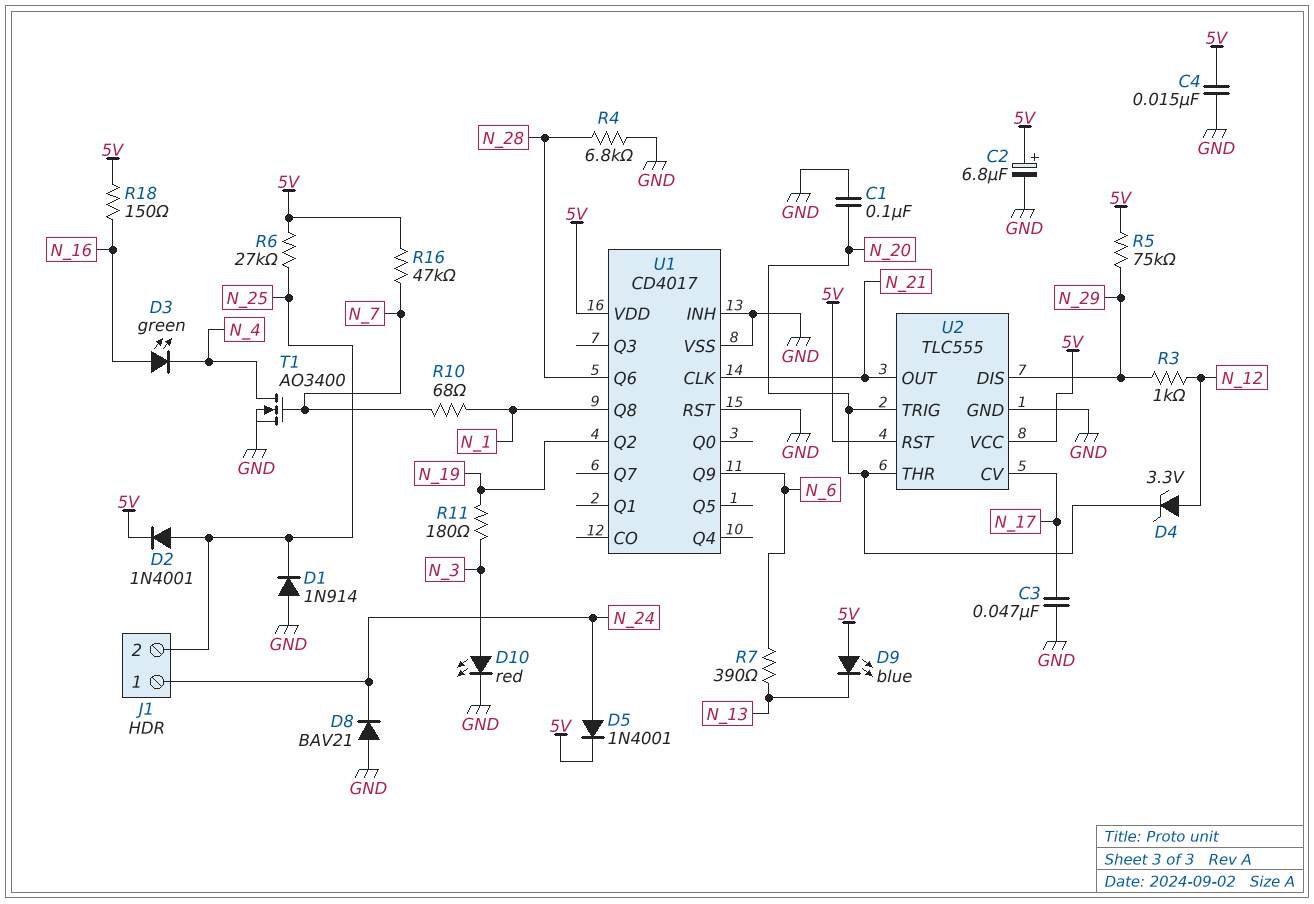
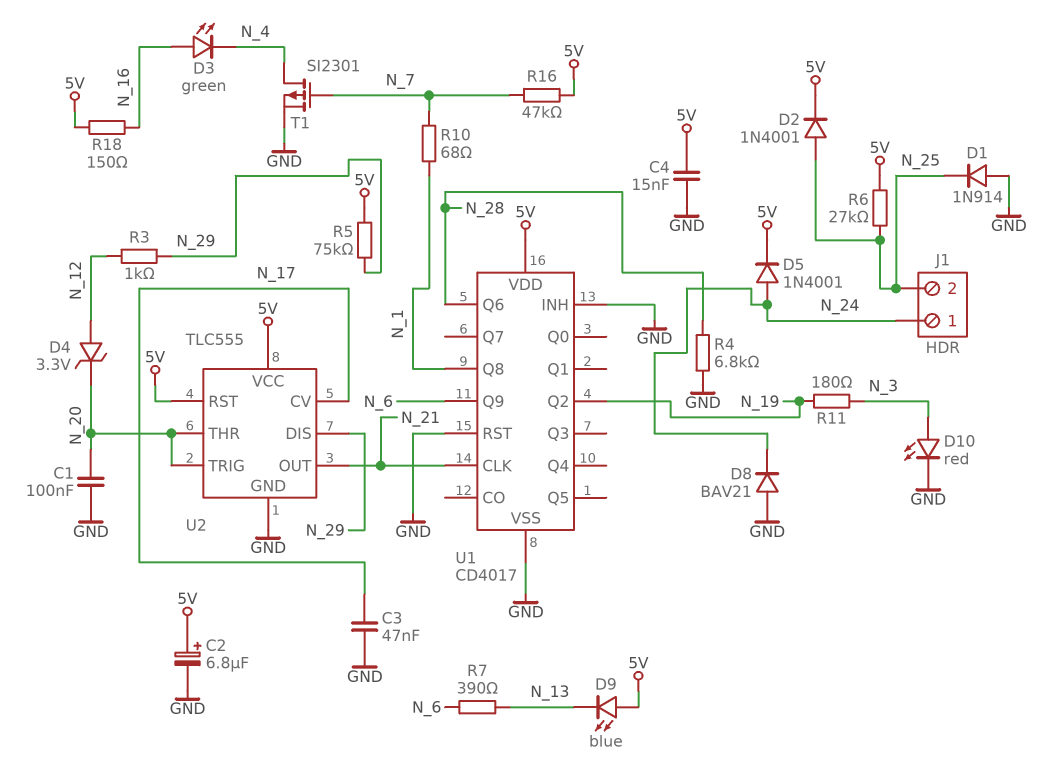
T1: NMOS AO3400 (G N_7, D N_4, S GND) -> PMOS SI2301 (G N_7, D N_4, S GND)

